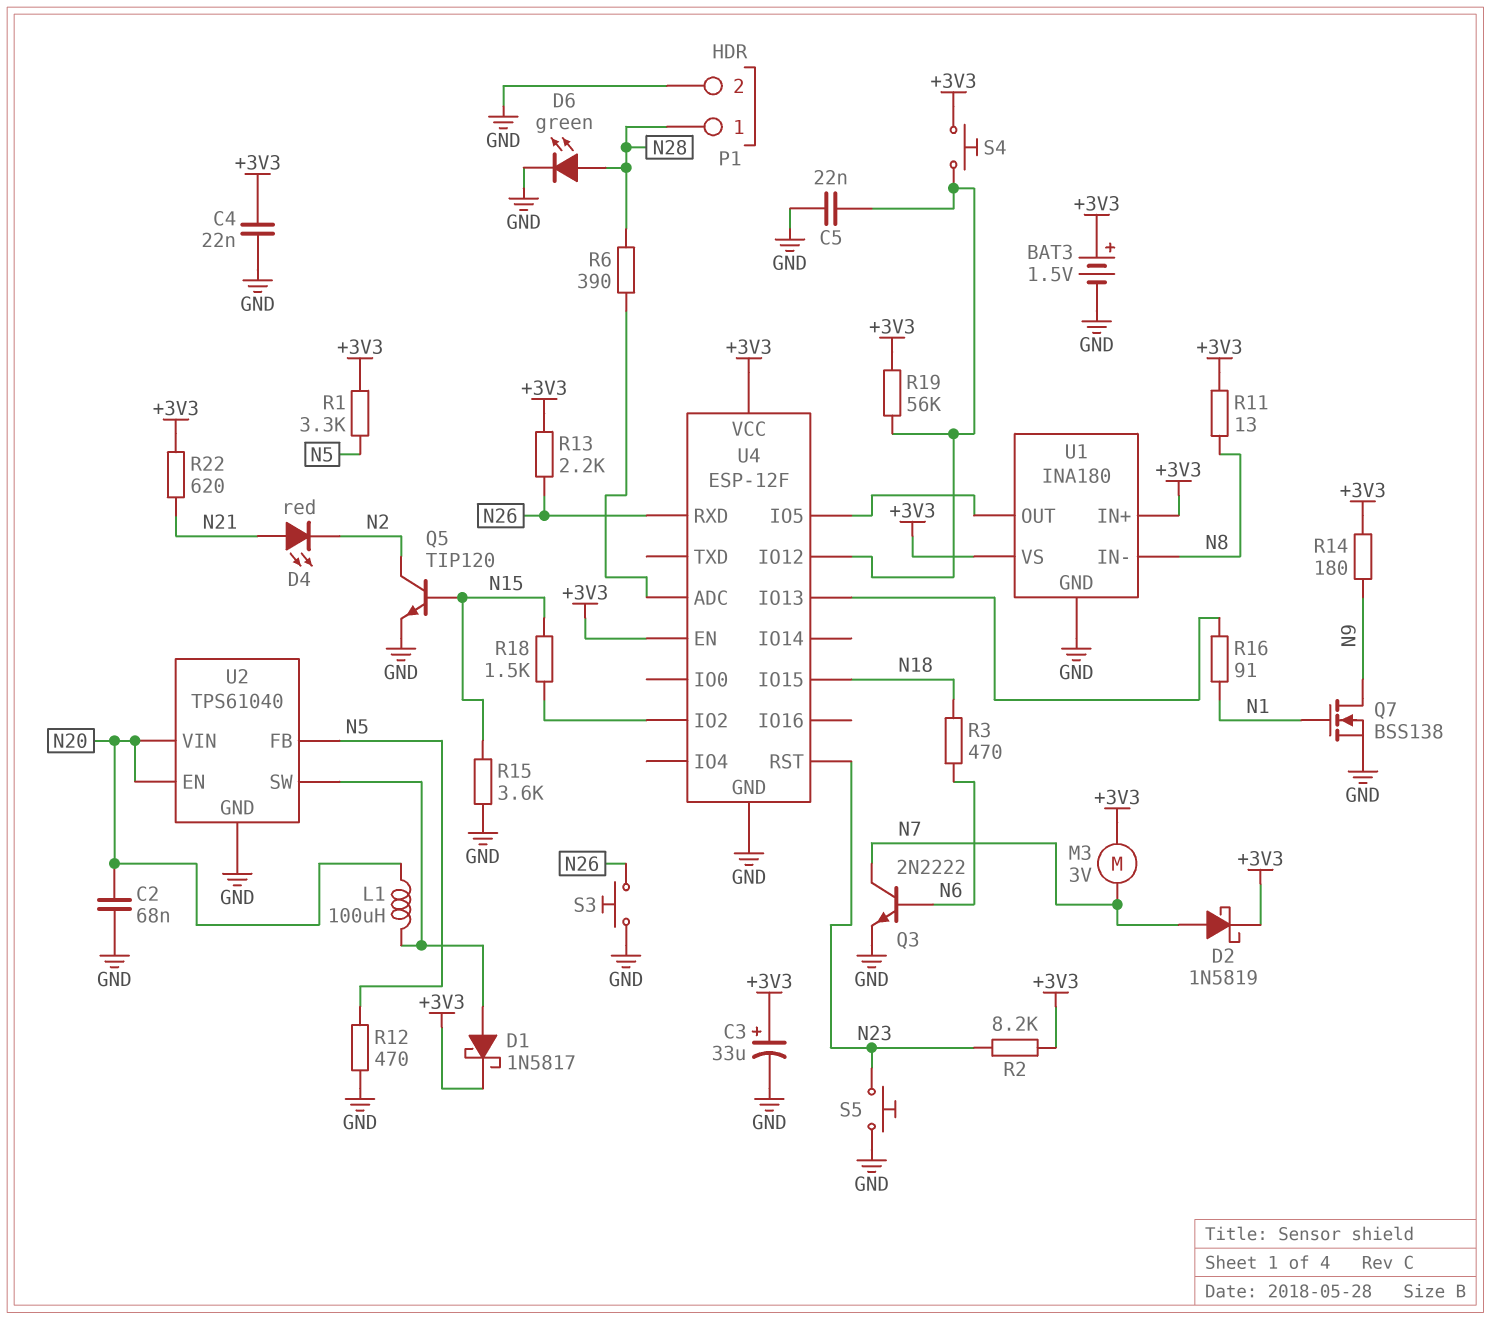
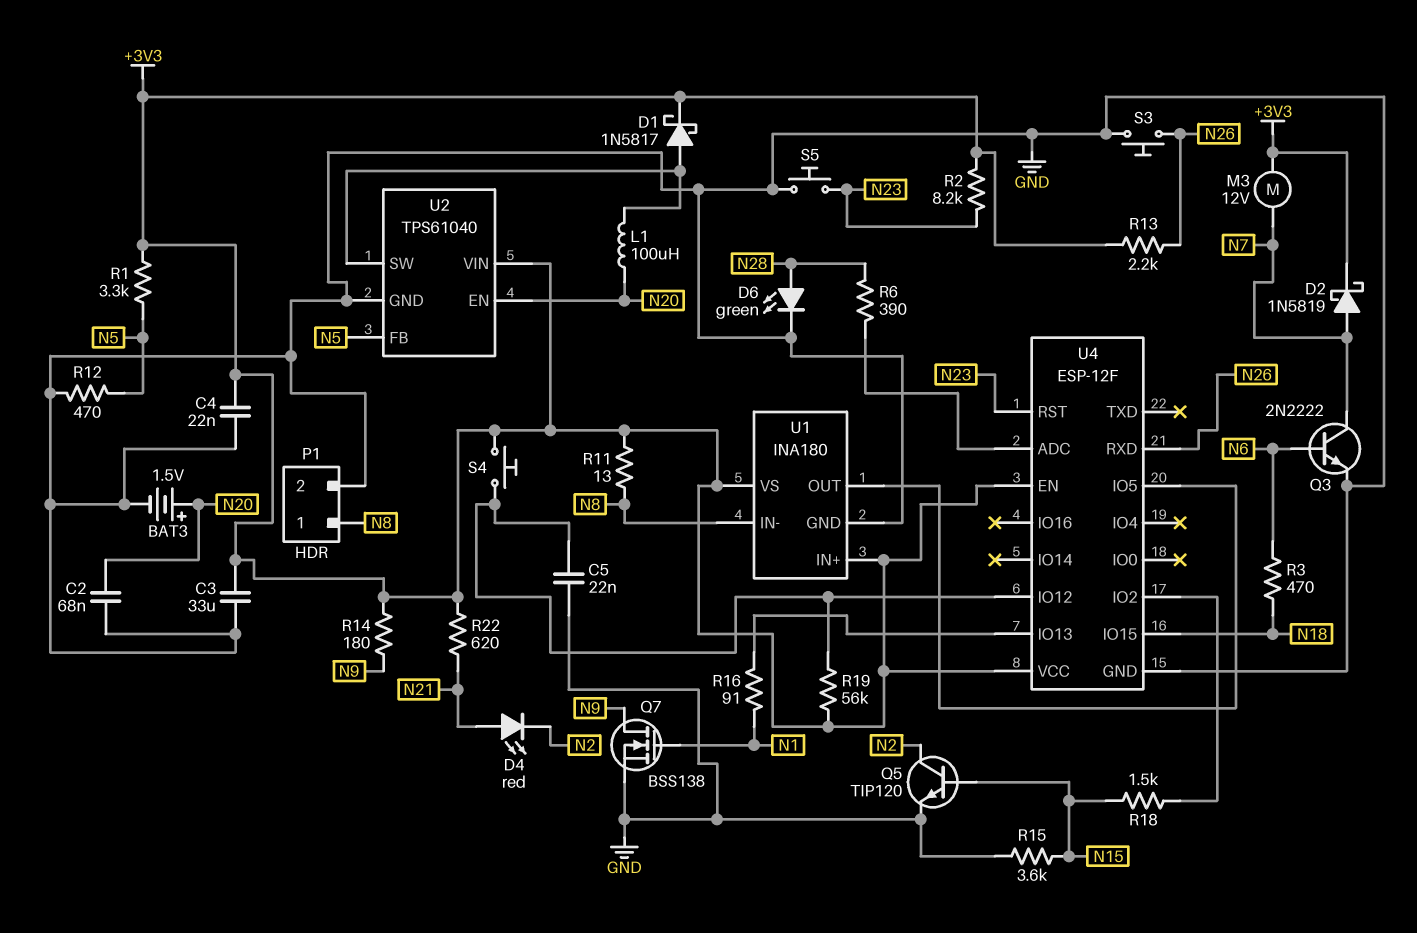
BAT3: 1.5V (plus +3V3, minus GND) -> 1.5V (plus N20, minus GND)
C3: 33uF (plus +3V3, minus GND) -> 33uF (+3V3, GND)
M3: motor 3V (+3V3, N7) -> motor 12V (+3V3, N7)
P1 pin 1: N28 -> N8
U2 pin VIN: N20 -> +3V3

